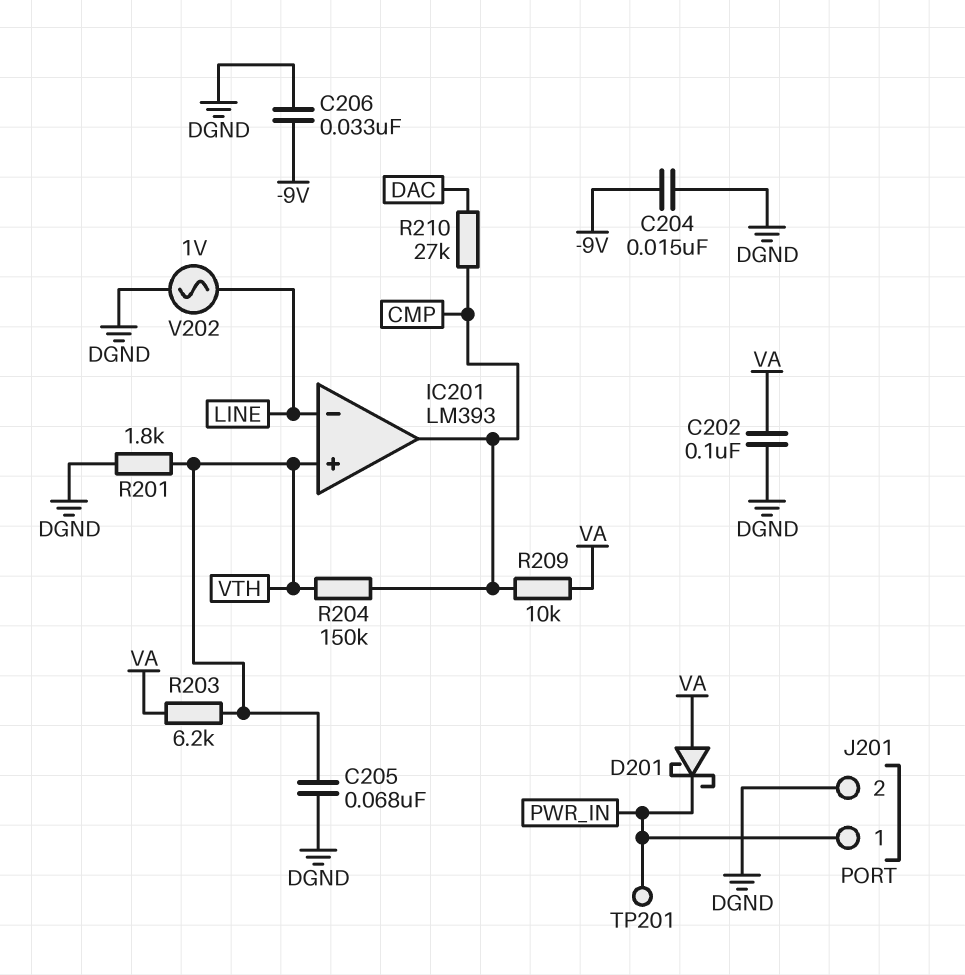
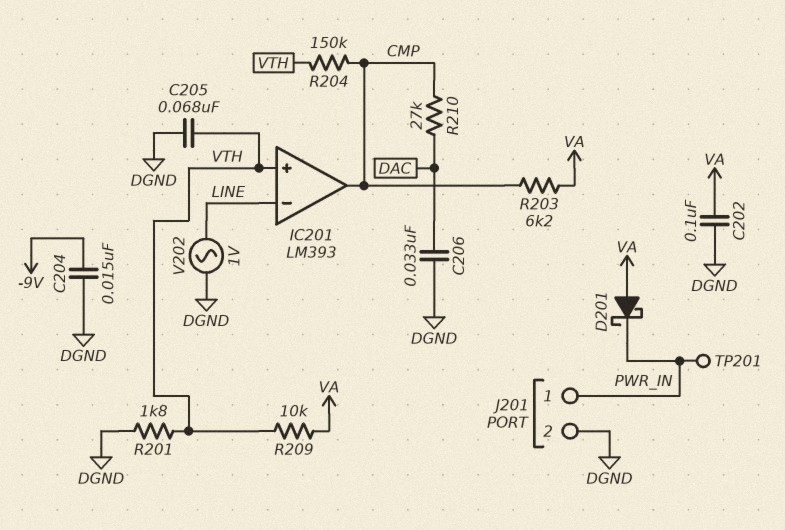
C206: 33nF (-9V, DGND) -> 33nF (DAC, DGND)
R203: 6.2k (VA, VTH) -> 6.2k (CMP, VA)
R209: 10k (CMP, VA) -> 10k (VA, VTH)

